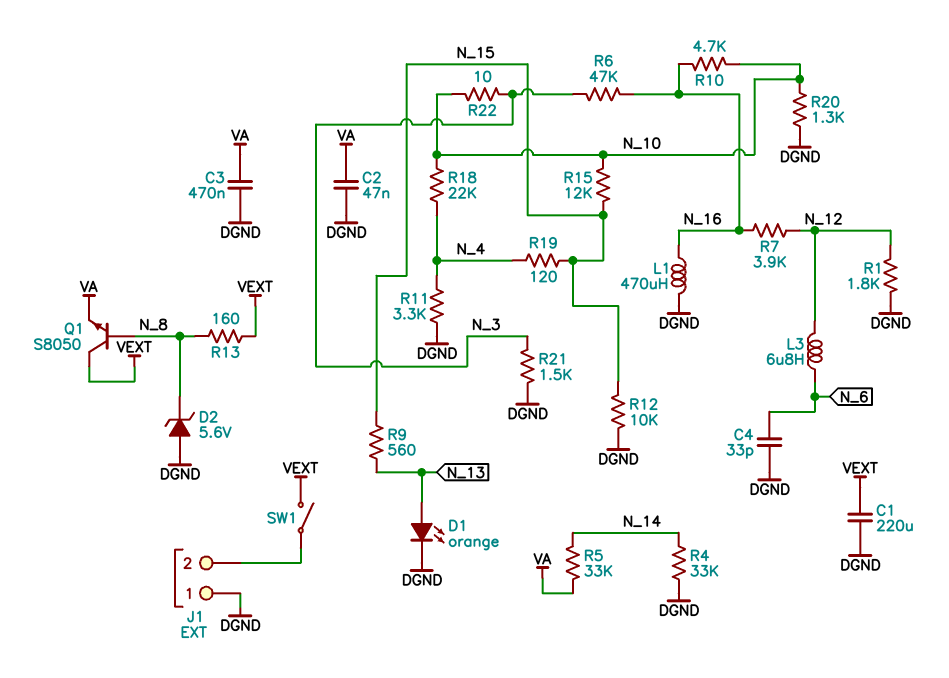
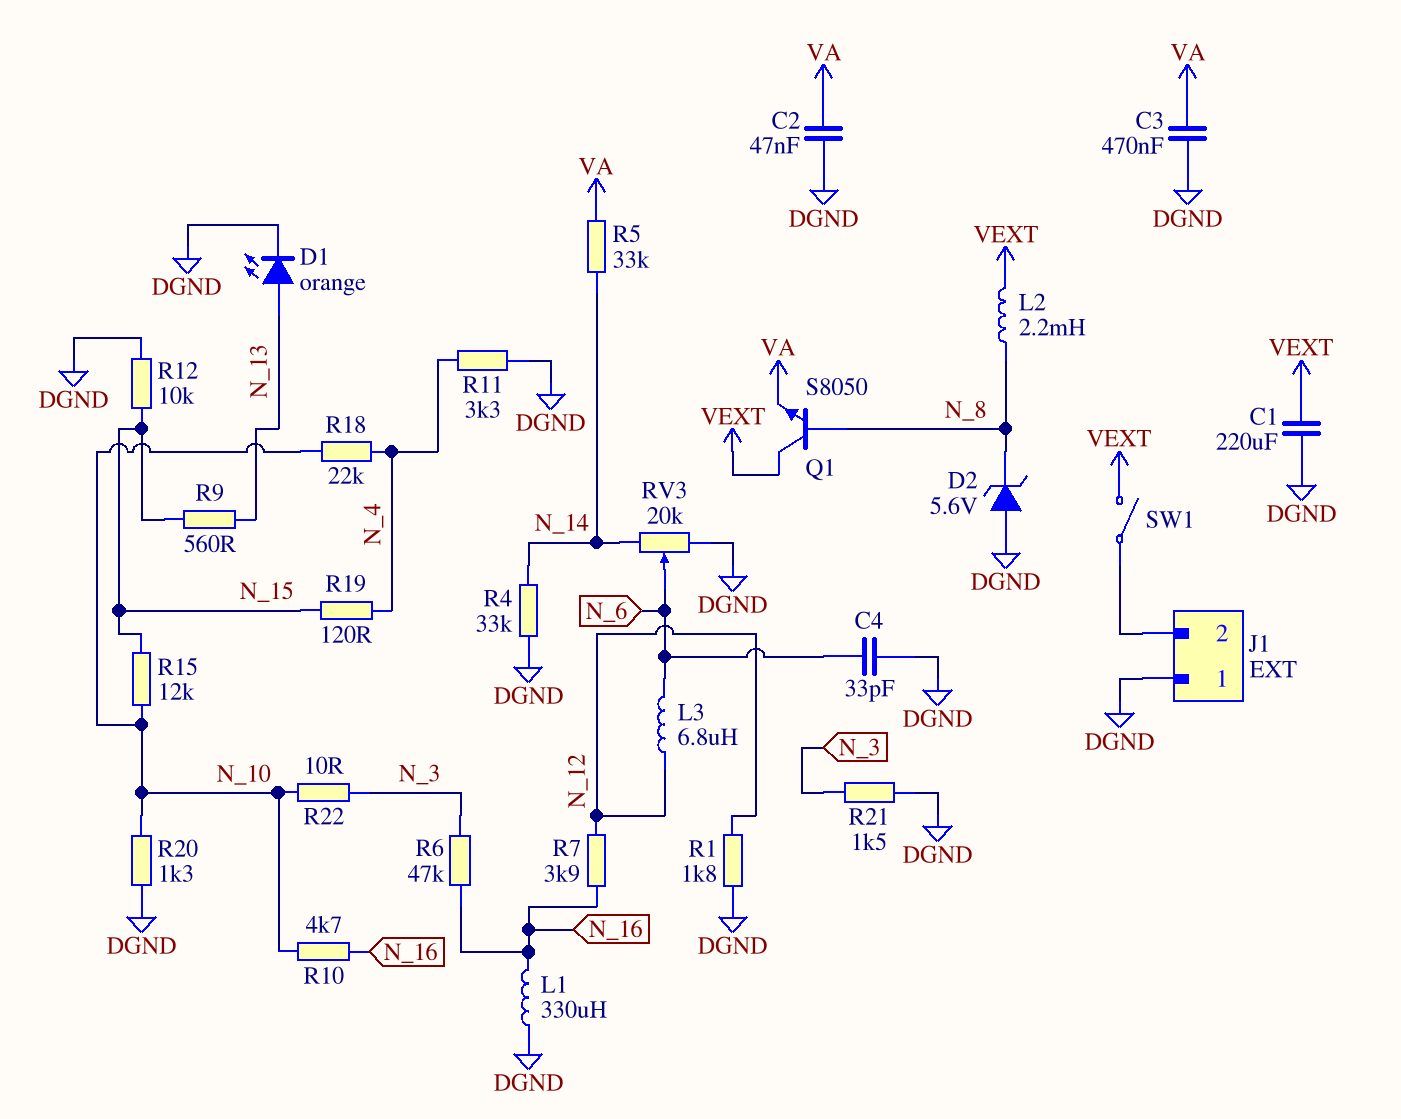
L1: 470uH (DGND, N_16) -> 330uH (DGND, N_16)
L2: none -> 2.2mH (N_8, VEXT)
R13: 160 (N_8, VEXT) -> none
RV3: none -> 20k (DGND, N_14, wiper N_6)

